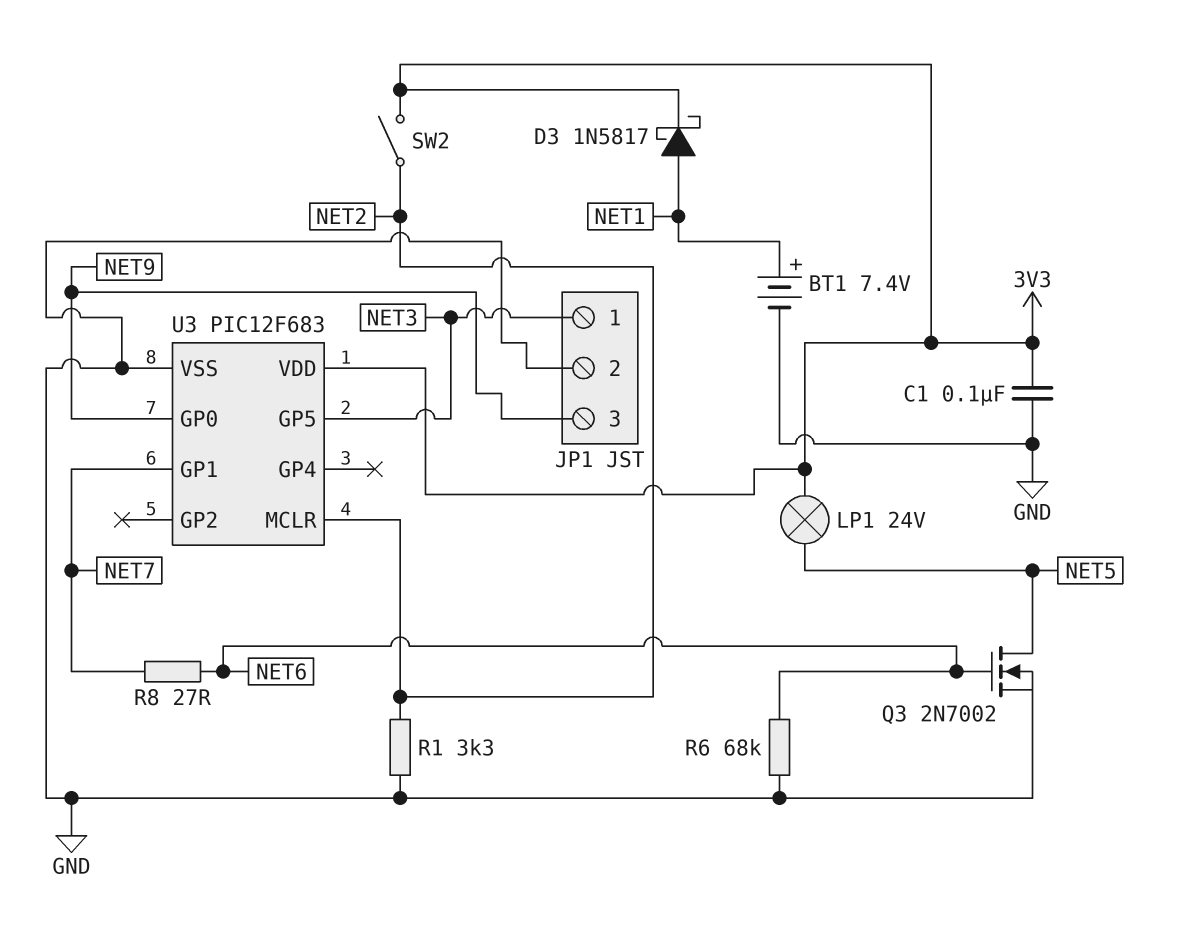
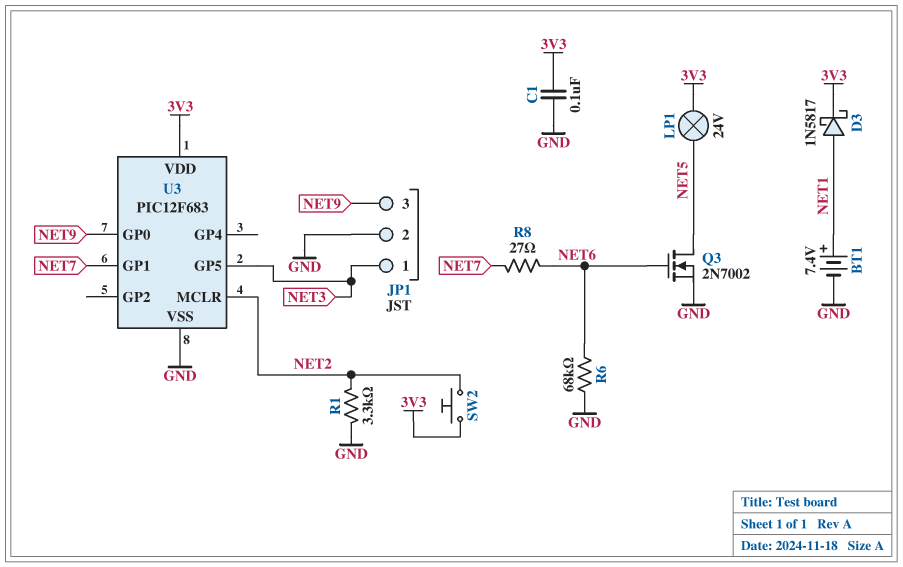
SW2: switch (3V3, NET2) -> button (3V3, NET2)

